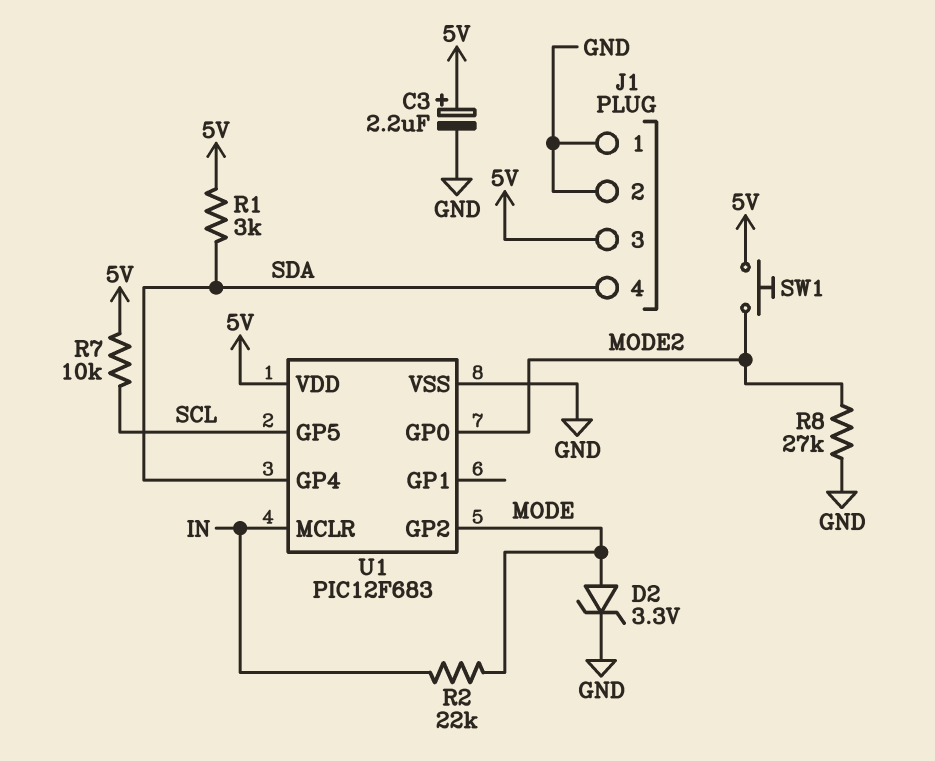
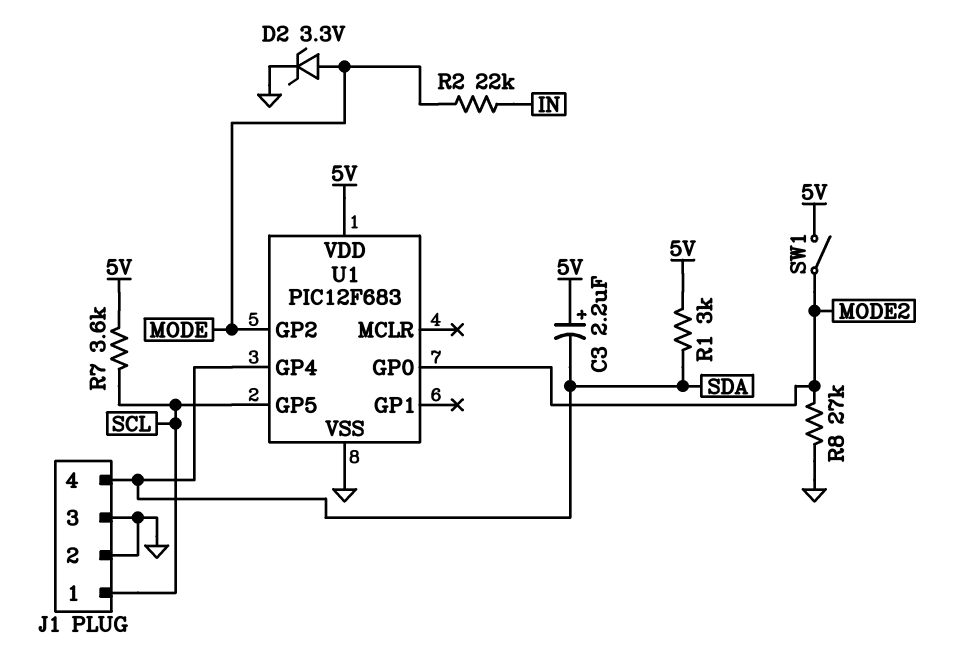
C3: 2.2uF (plus 5V, minus GND) -> 2.2uF (plus 5V, minus SDA)
J1 pin 1: GND -> SCL
J1 pin 3: 5V -> GND
R7: 10k (5V, SCL) -> 3.6k (5V, SCL)
SW1: button (5V, MODE2) -> switch (5V, MODE2)
U1 pin MCLR: IN -> none

